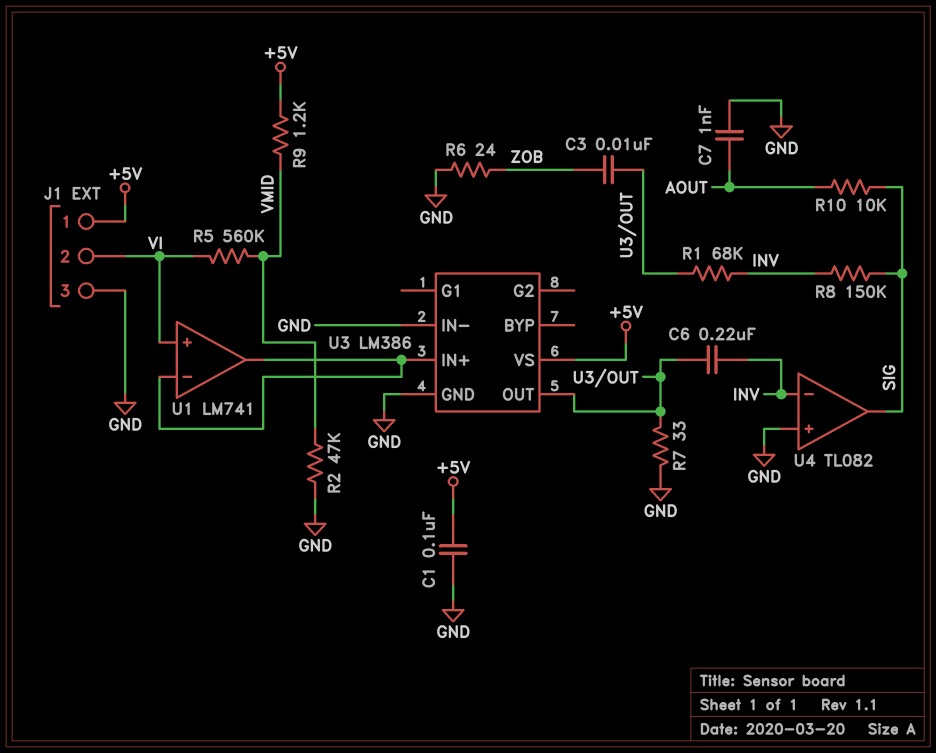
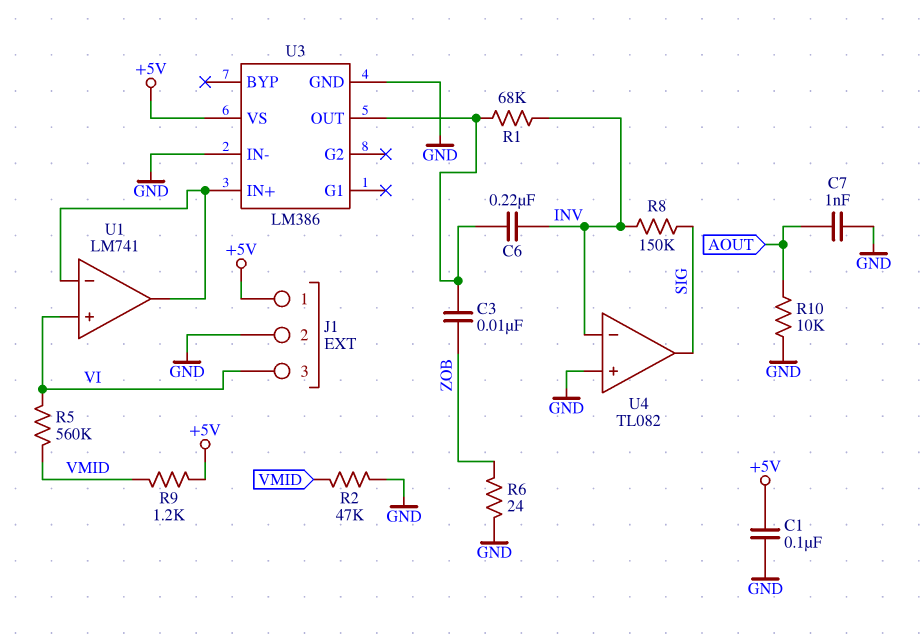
J1 pin 2: VI -> GND
J1 pin 3: GND -> VI
R7: 33 (GND, U3/OUT) -> none
R10: 10k (AOUT, SIG) -> 10k (AOUT, GND)

